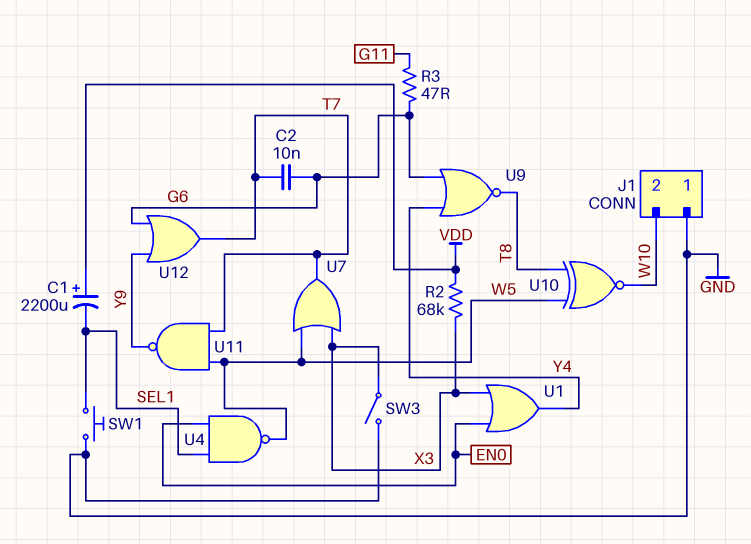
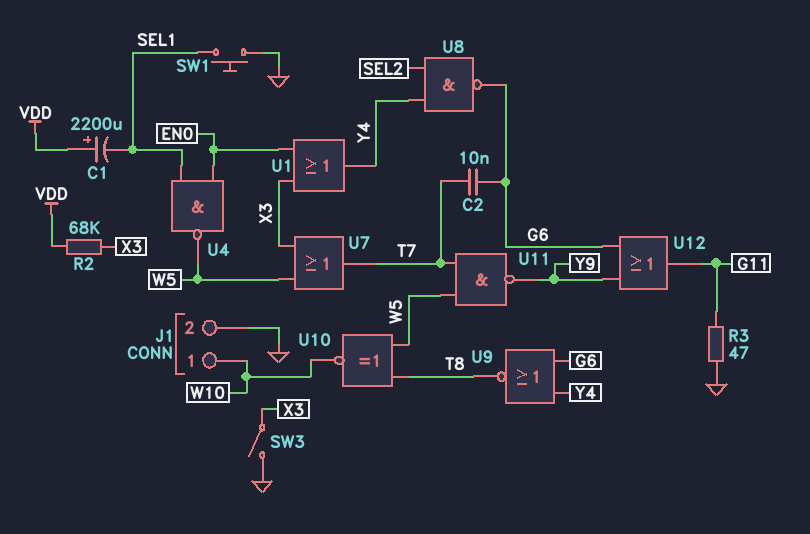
J1 pin 1: GND -> W10
J1 pin 2: W10 -> GND
R3: 47 (G6, G11) -> 47 (G11, GND)
U8: none -> NAND (in SEL2, in Y4, out G6)
U12: OR (in G6, in Y9, out T7) -> OR (in G6, in Y9, out G11)

